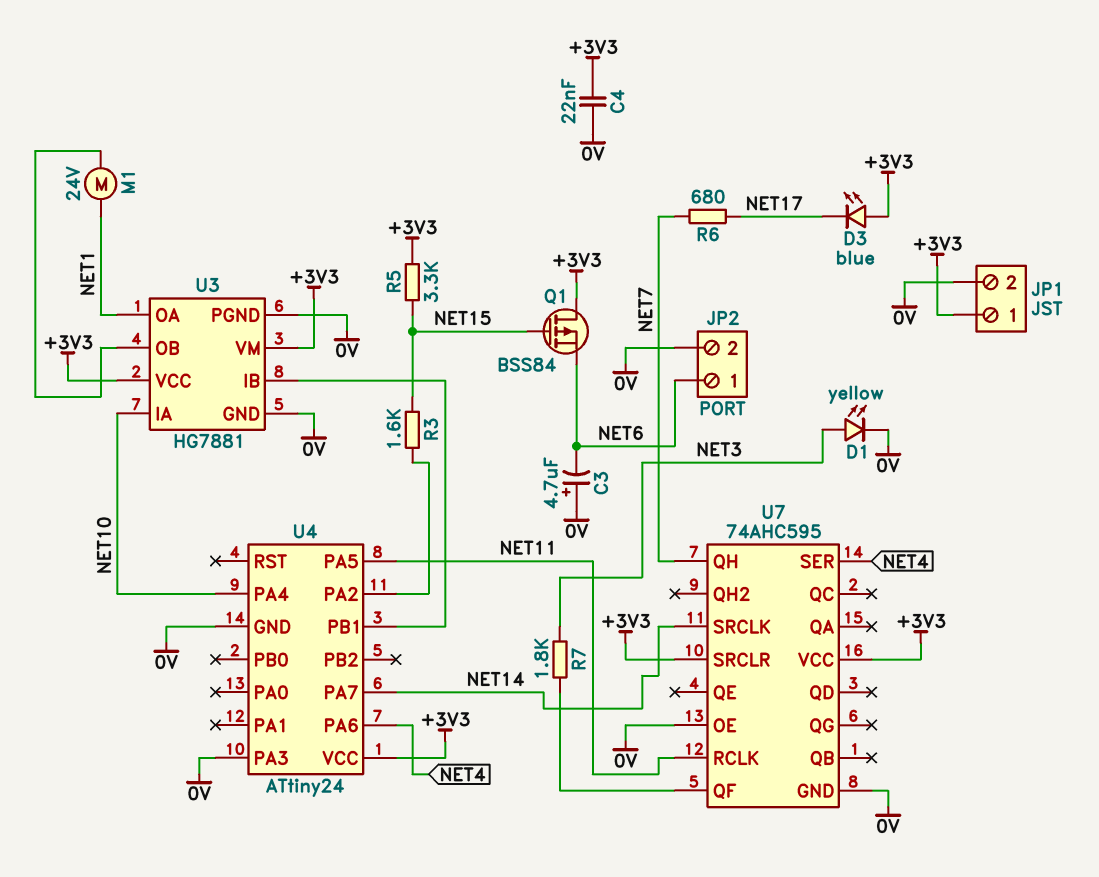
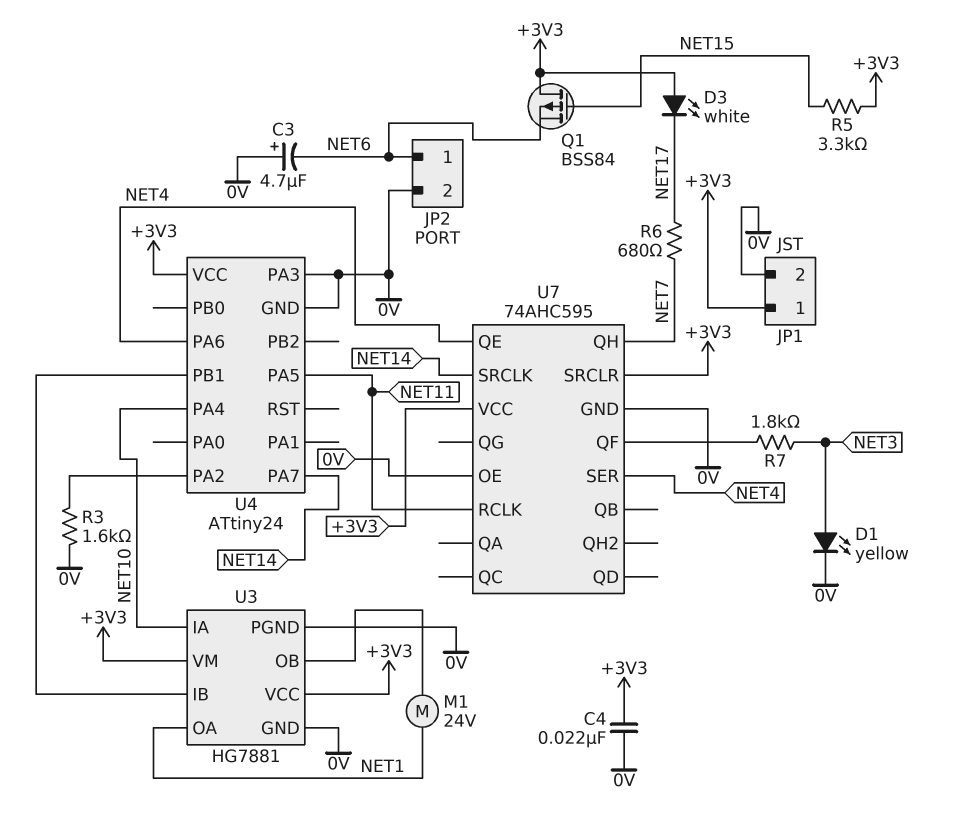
D3: LED blue (A +3V3, K NET17) -> LED white (A +3V3, K NET17)
R3: 1.6k (NET15, U4/PA2) -> 1.6k (0V, U4/PA2)
U7 pin QE: none -> NET4

